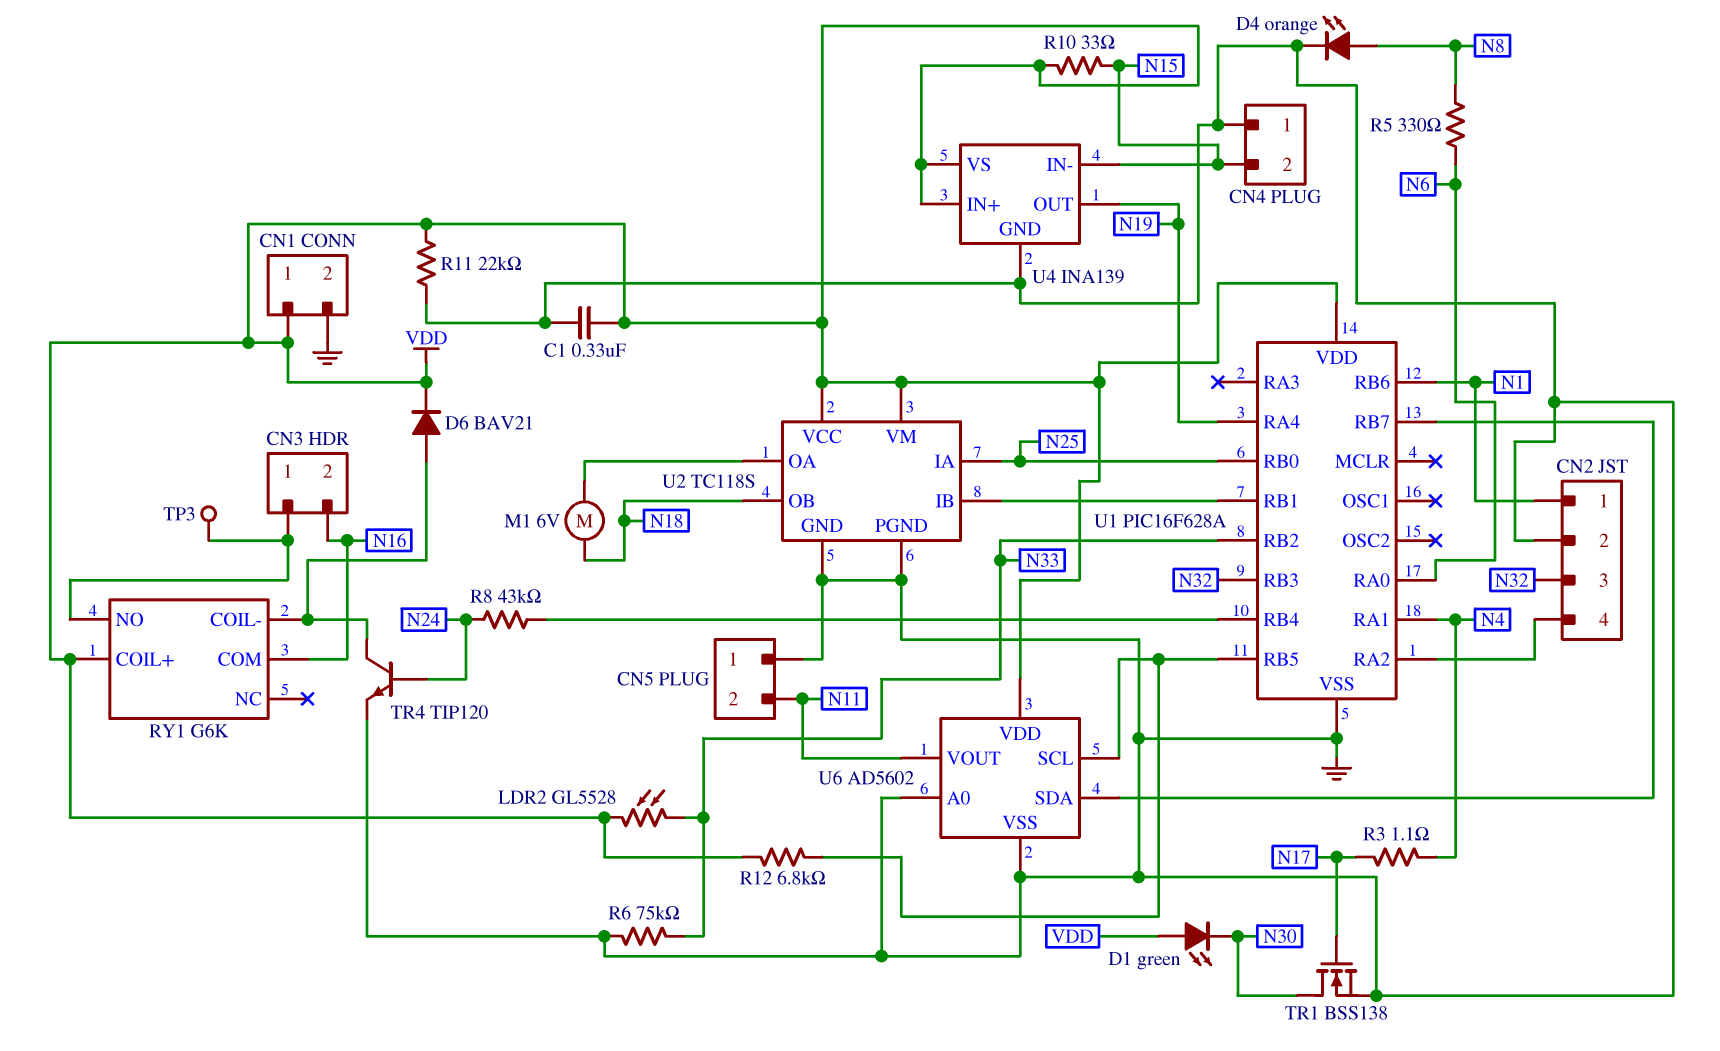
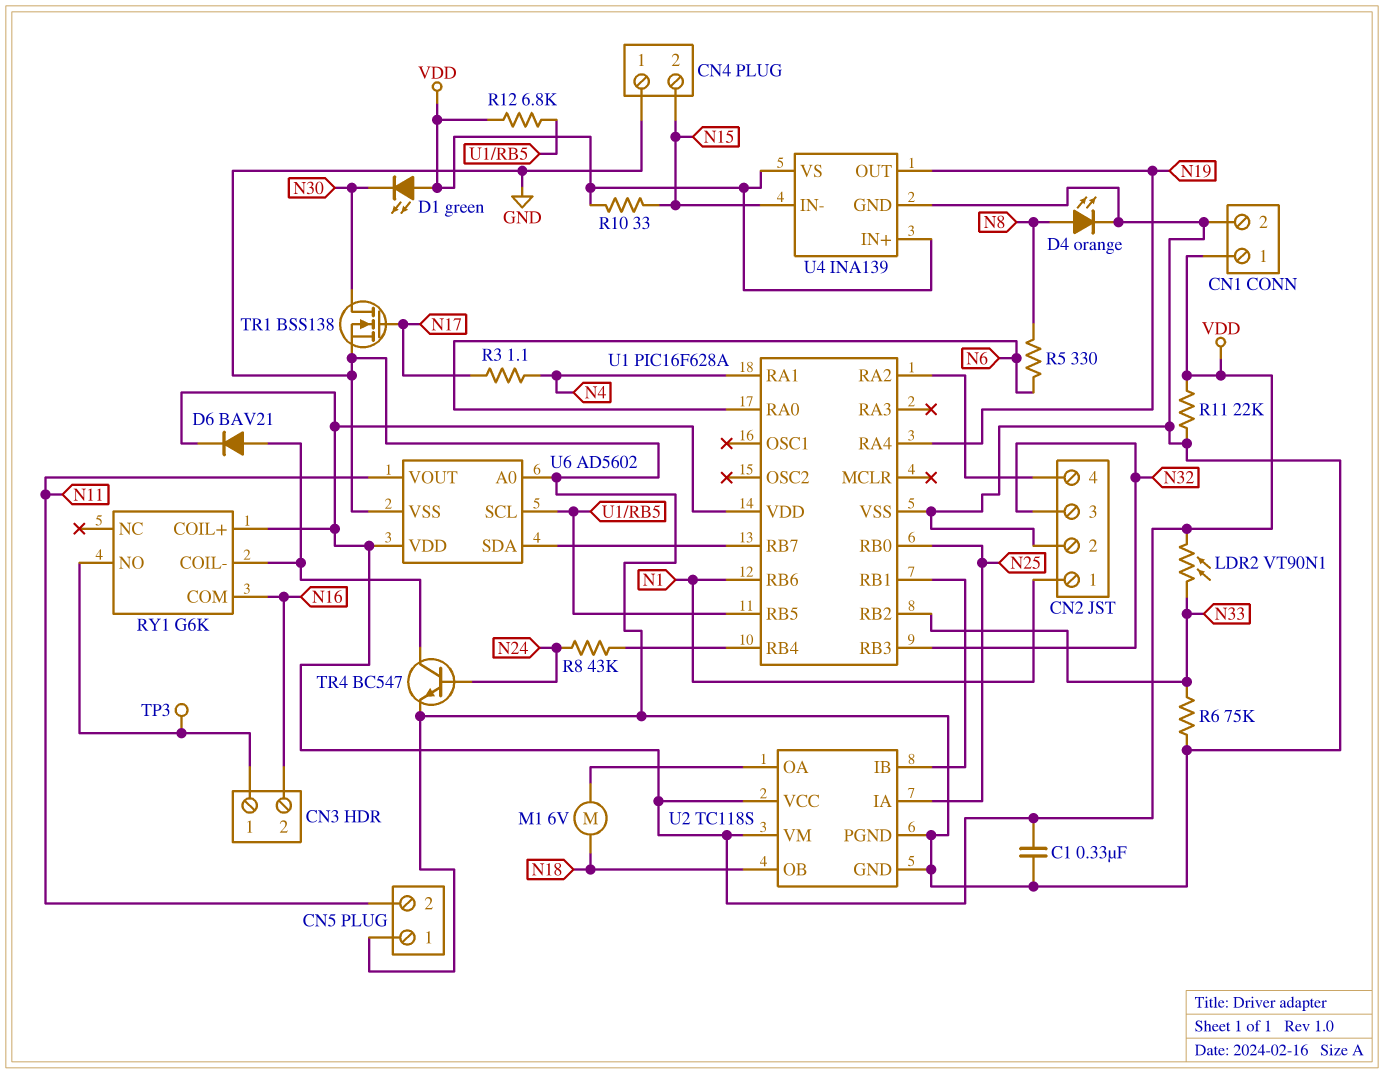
LDR2: GL5528 (N33, VDD) -> VT90N1 (N33, VDD)
TR4: NPN TIP120 (B N24, C RY1/COIL-, E GND) -> NPN BC547 (B N24, C RY1/COIL-, E GND)

